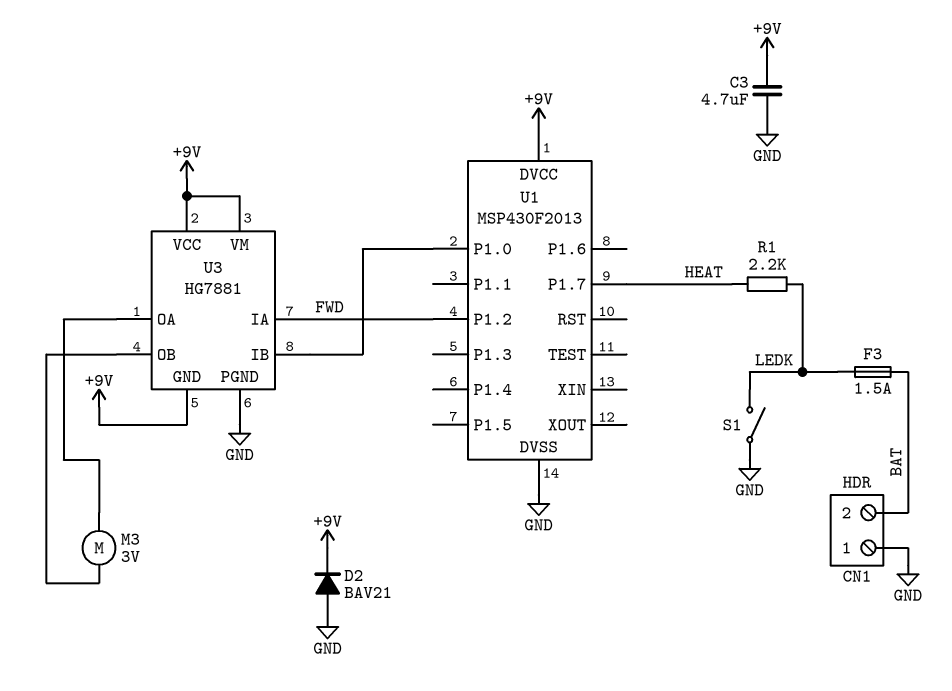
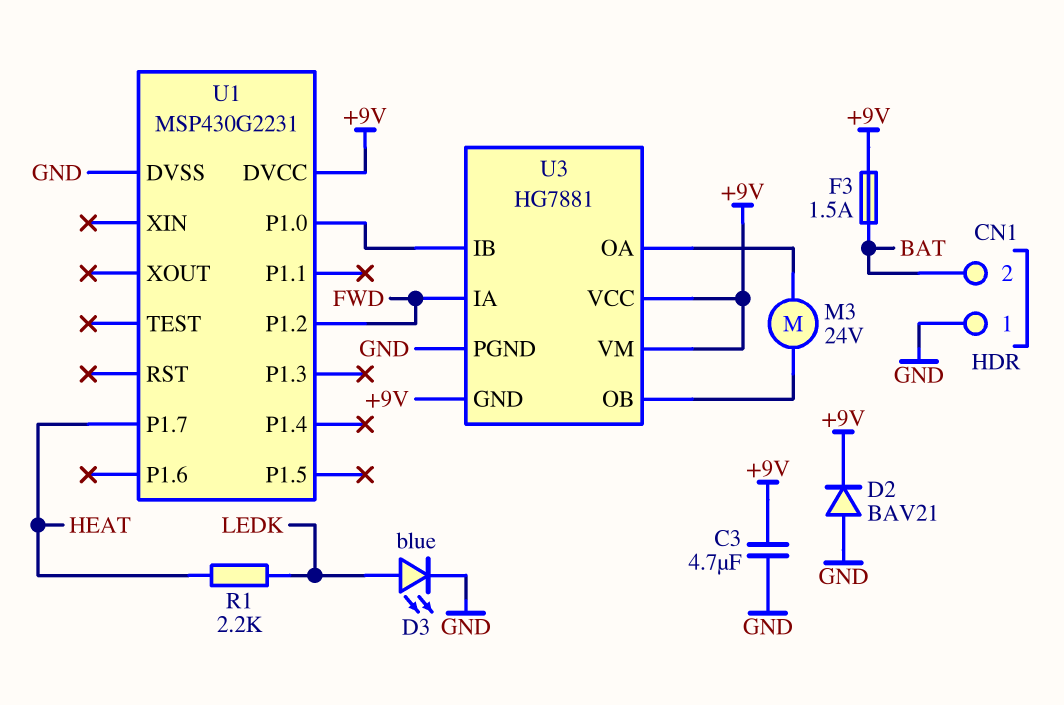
D3: none -> LED blue (A LEDK, K GND)
F3: 1.5A (BAT, LEDK) -> 1.5A (+9V, BAT)
M3: motor 3V (U3/OA, U3/OB) -> motor 24V (U3/OA, U3/OB)
S1: switch (GND, LEDK) -> none
U1: MSP430F2013 -> MSP430G2231

